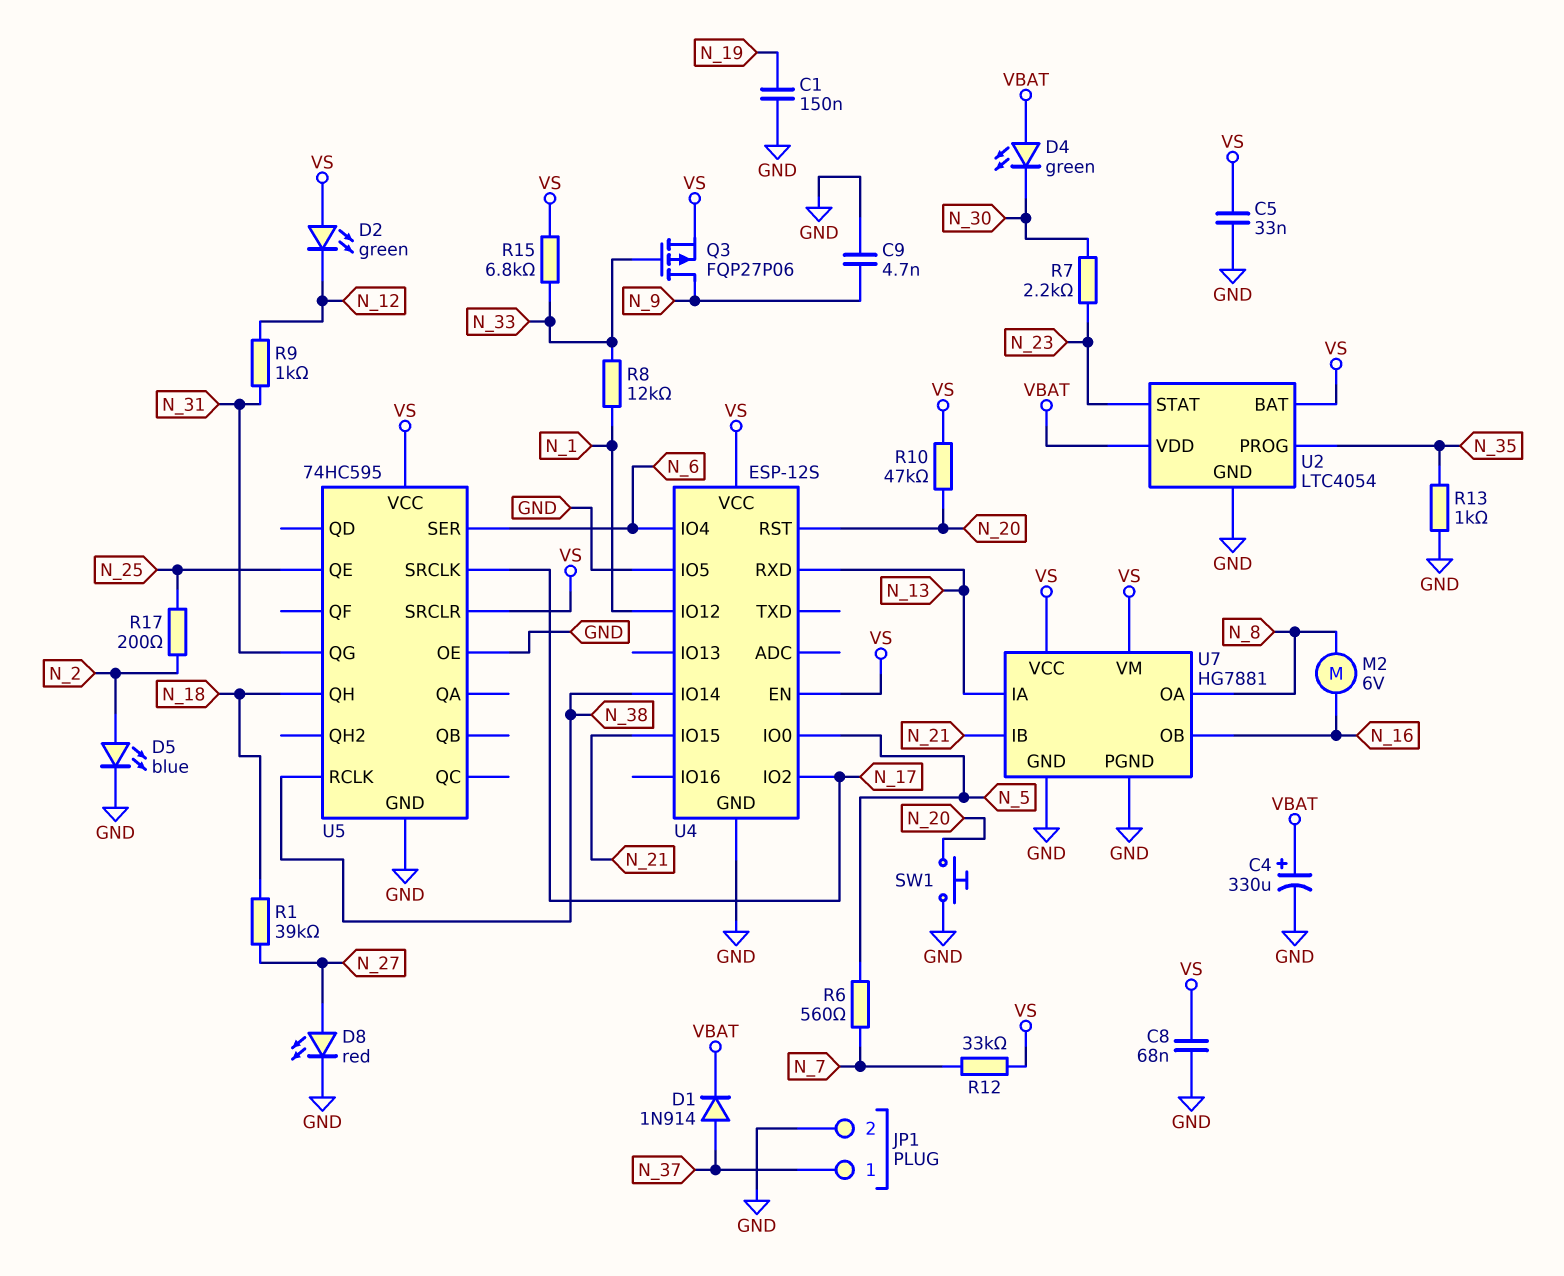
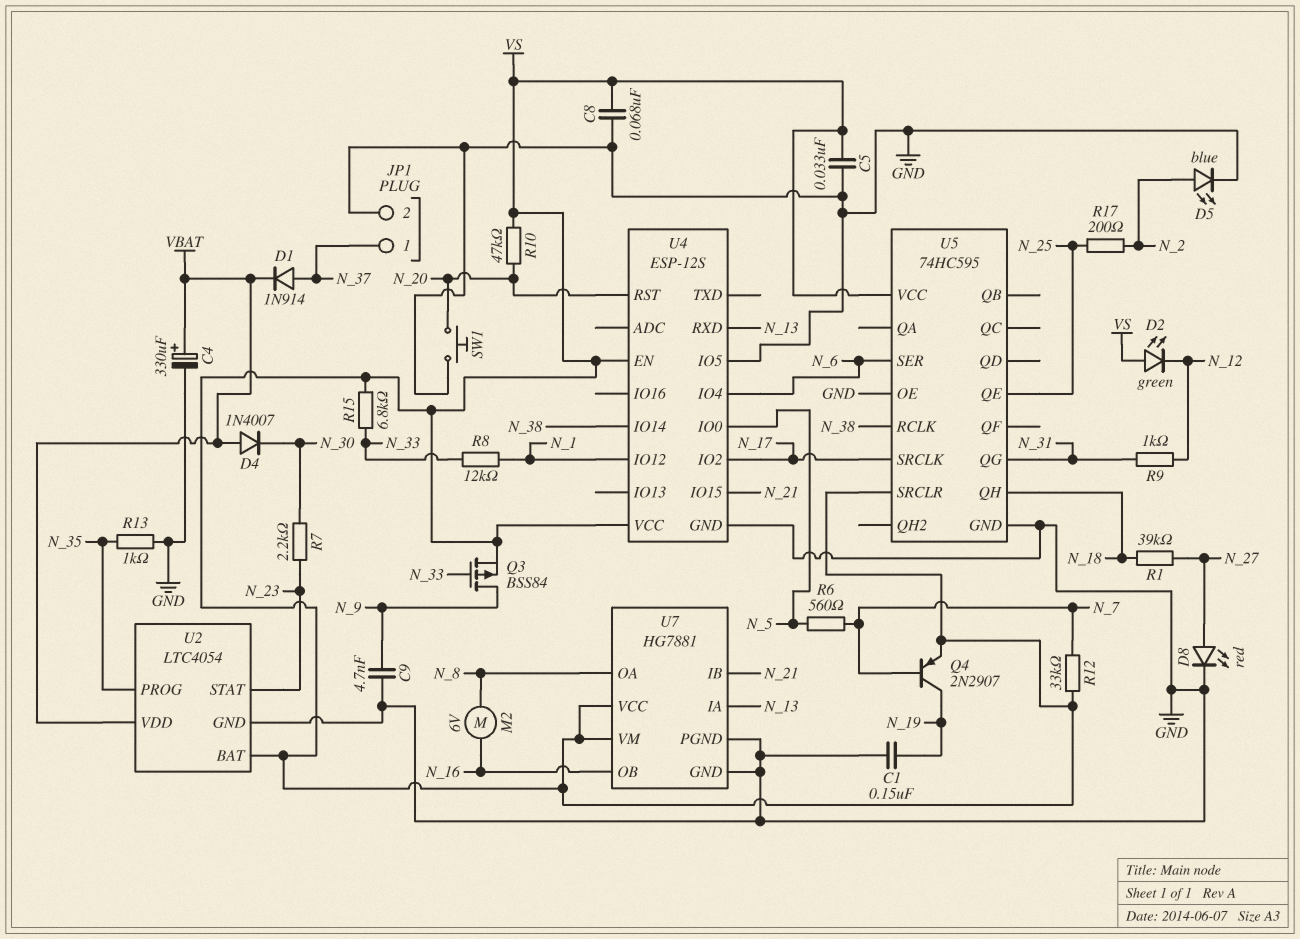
D4: LED green (A VBAT, K N_30) -> diode 1N4007 (A VBAT, K N_30)
Q3: PMOS FQP27P06 (G N_33, D N_9, S VS) -> PMOS BSS84 (G N_33, D N_9, S VS)
Q4: none -> PNP 2N2907 (B N_7, C N_19, E VS)

